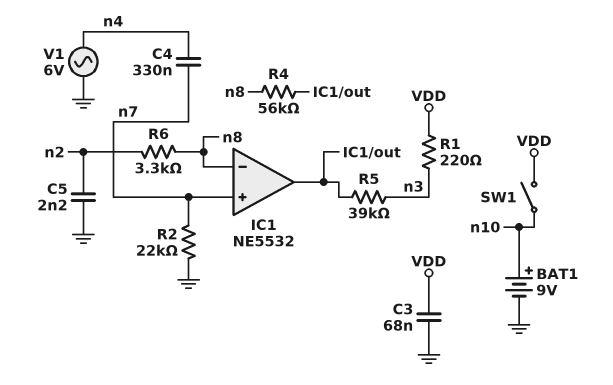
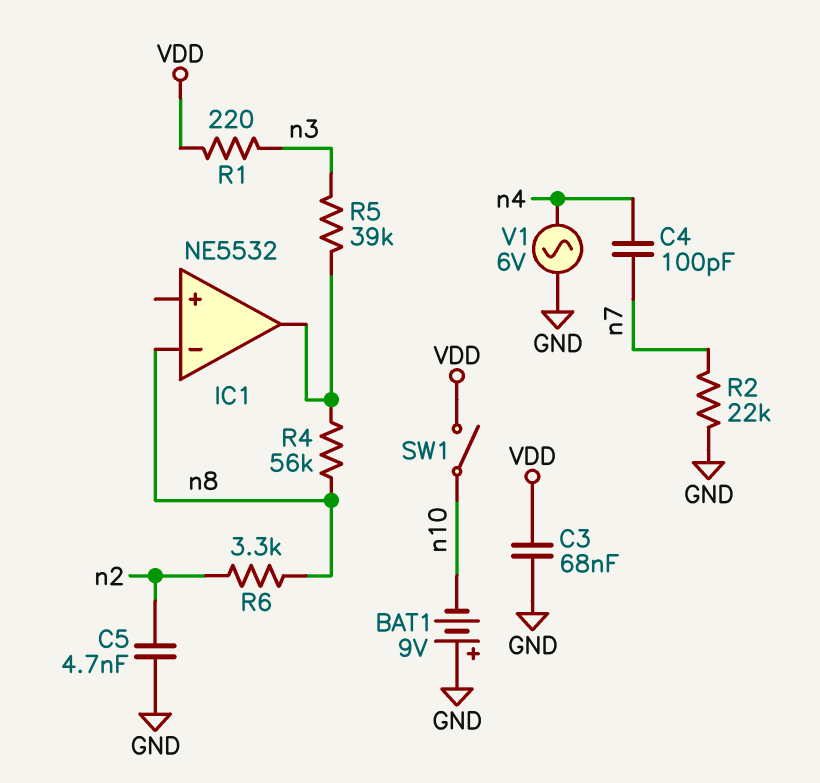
BAT1: 9V (plus n10, minus GND) -> 9V (plus GND, minus n10)
C4: 330nF (n4, n7) -> 100pF (n4, n7)
C5: 2.2nF (GND, n2) -> 4.7nF (GND, n2)
IC1 pin in+: n7 -> none

